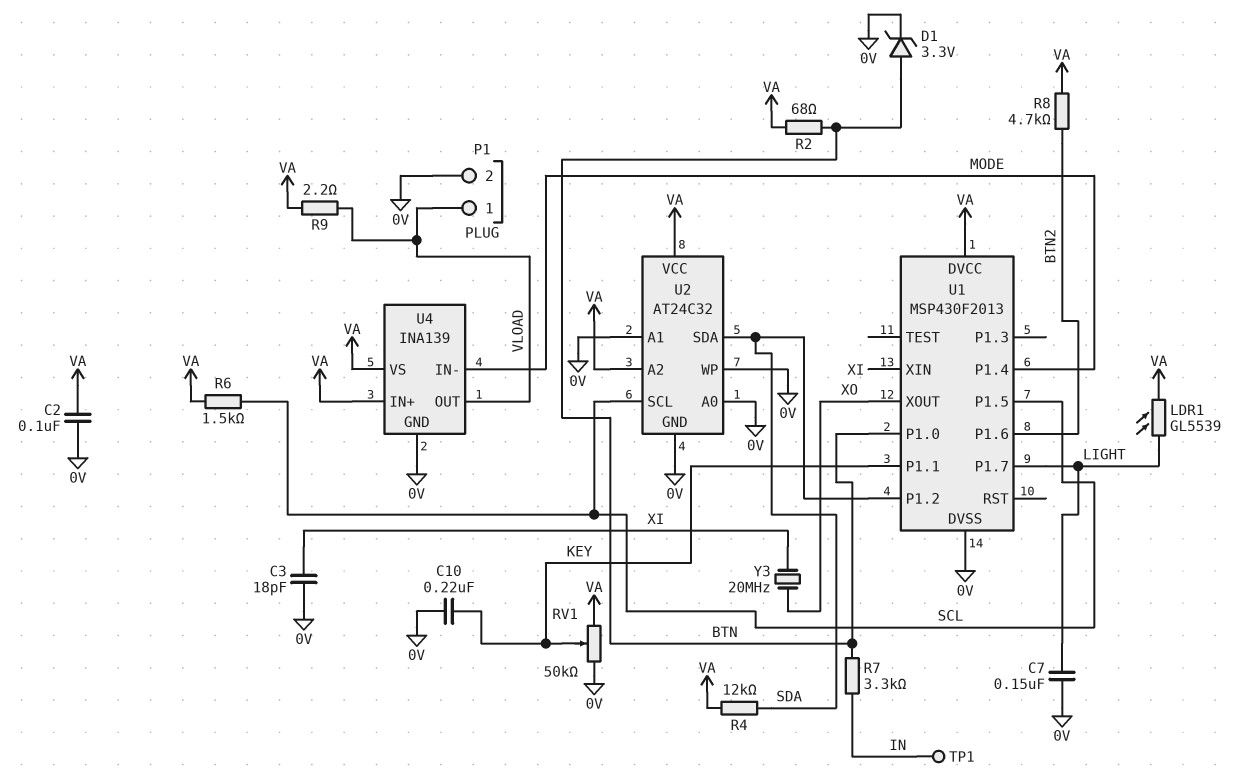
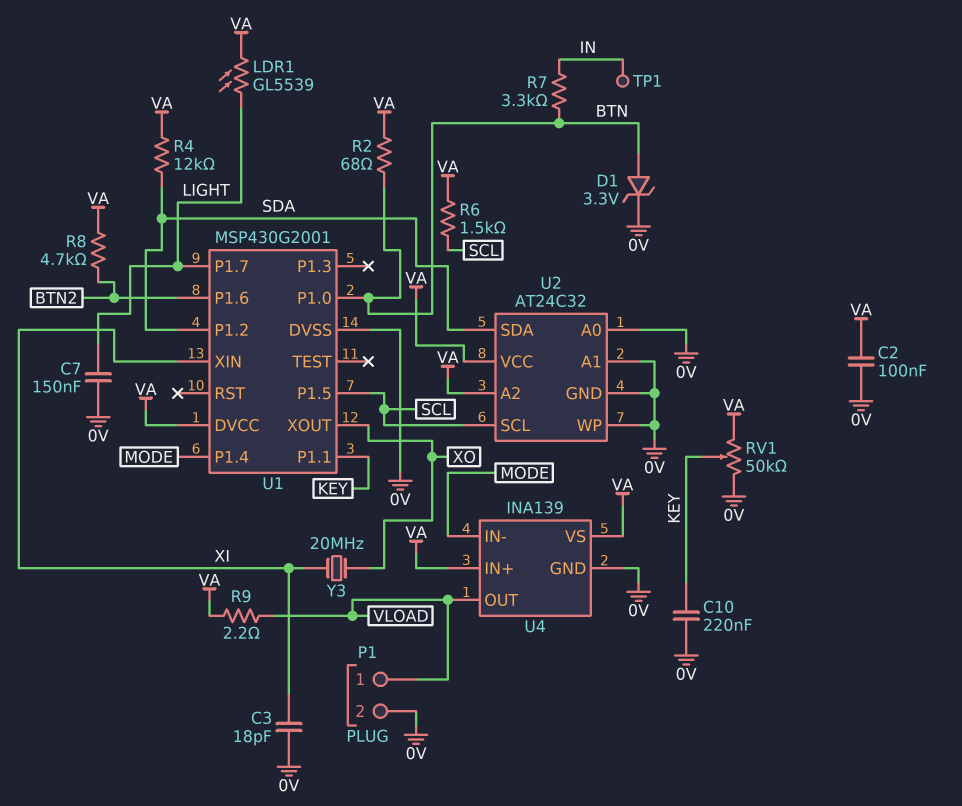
U1: MSP430F2013 -> MSP430G2001

